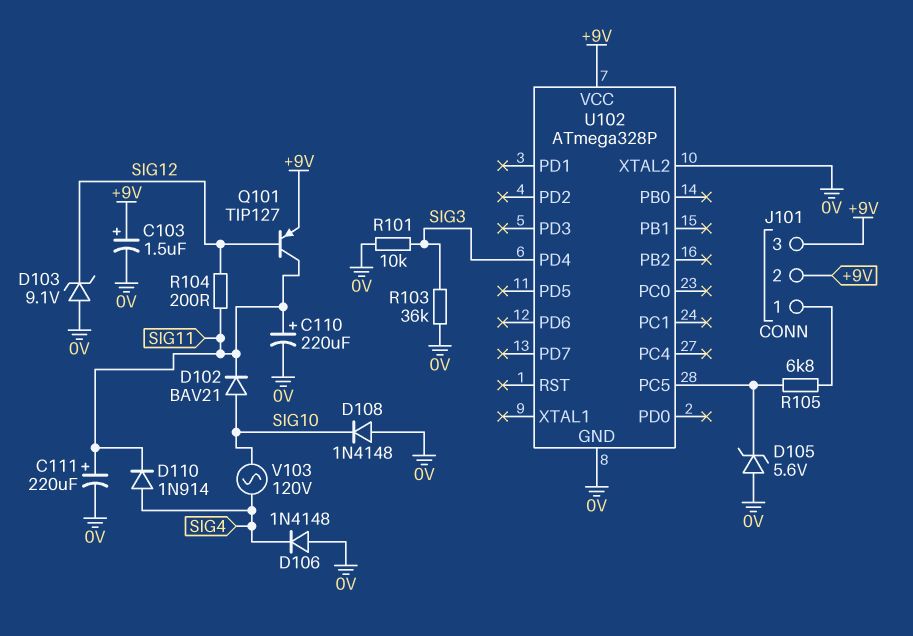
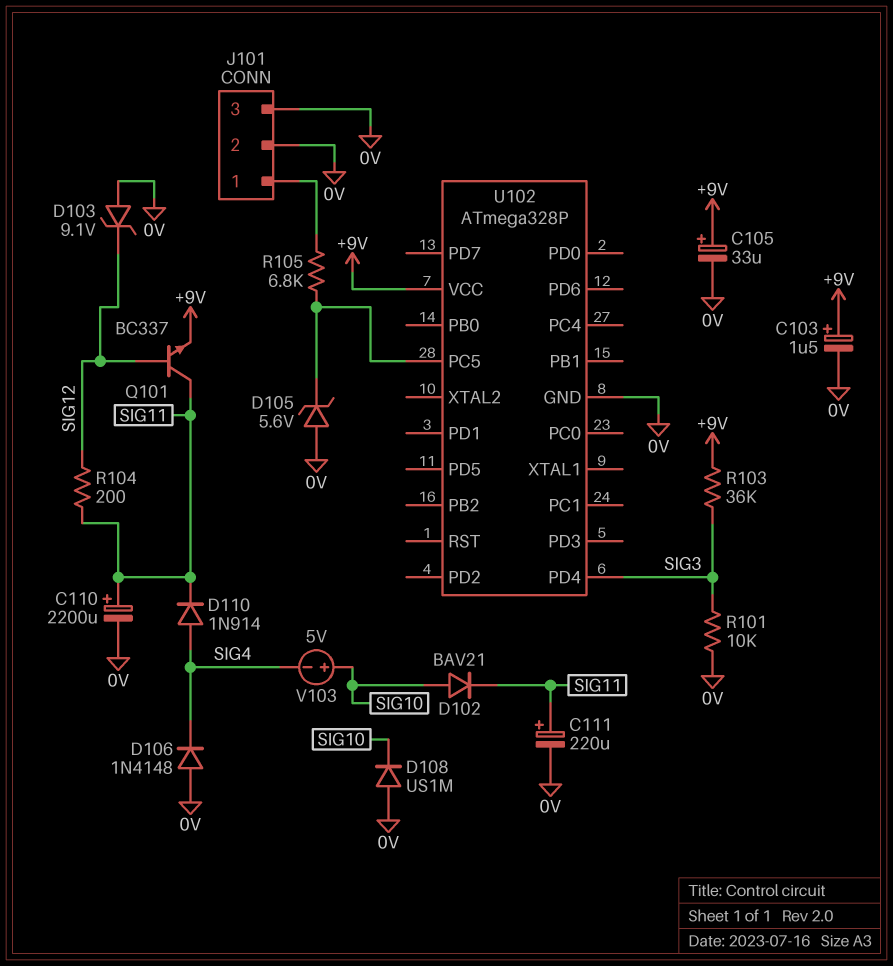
C105: none -> 33uF (plus +9V, minus 0V)
C110: 220uF (plus SIG11, minus 0V) -> 2200uF (plus SIG11, minus 0V)
D108: diode 1N4148 (A 0V, K SIG10) -> diode US1M (A 0V, K SIG10)
J101 pin 2: +9V -> 0V
J101 pin 3: +9V -> 0V
Q101: PNP TIP127 (B SIG12, C SIG11, E +9V) -> NPN BC337 (B SIG12, C SIG11, E +9V)
R103: 36k (0V, SIG3) -> 36k (+9V, SIG3)
U102 pin XTAL2: 0V -> none
V103: AC 120V (SIG4, SIG10) -> 5V (plus SIG10, minus SIG4)

